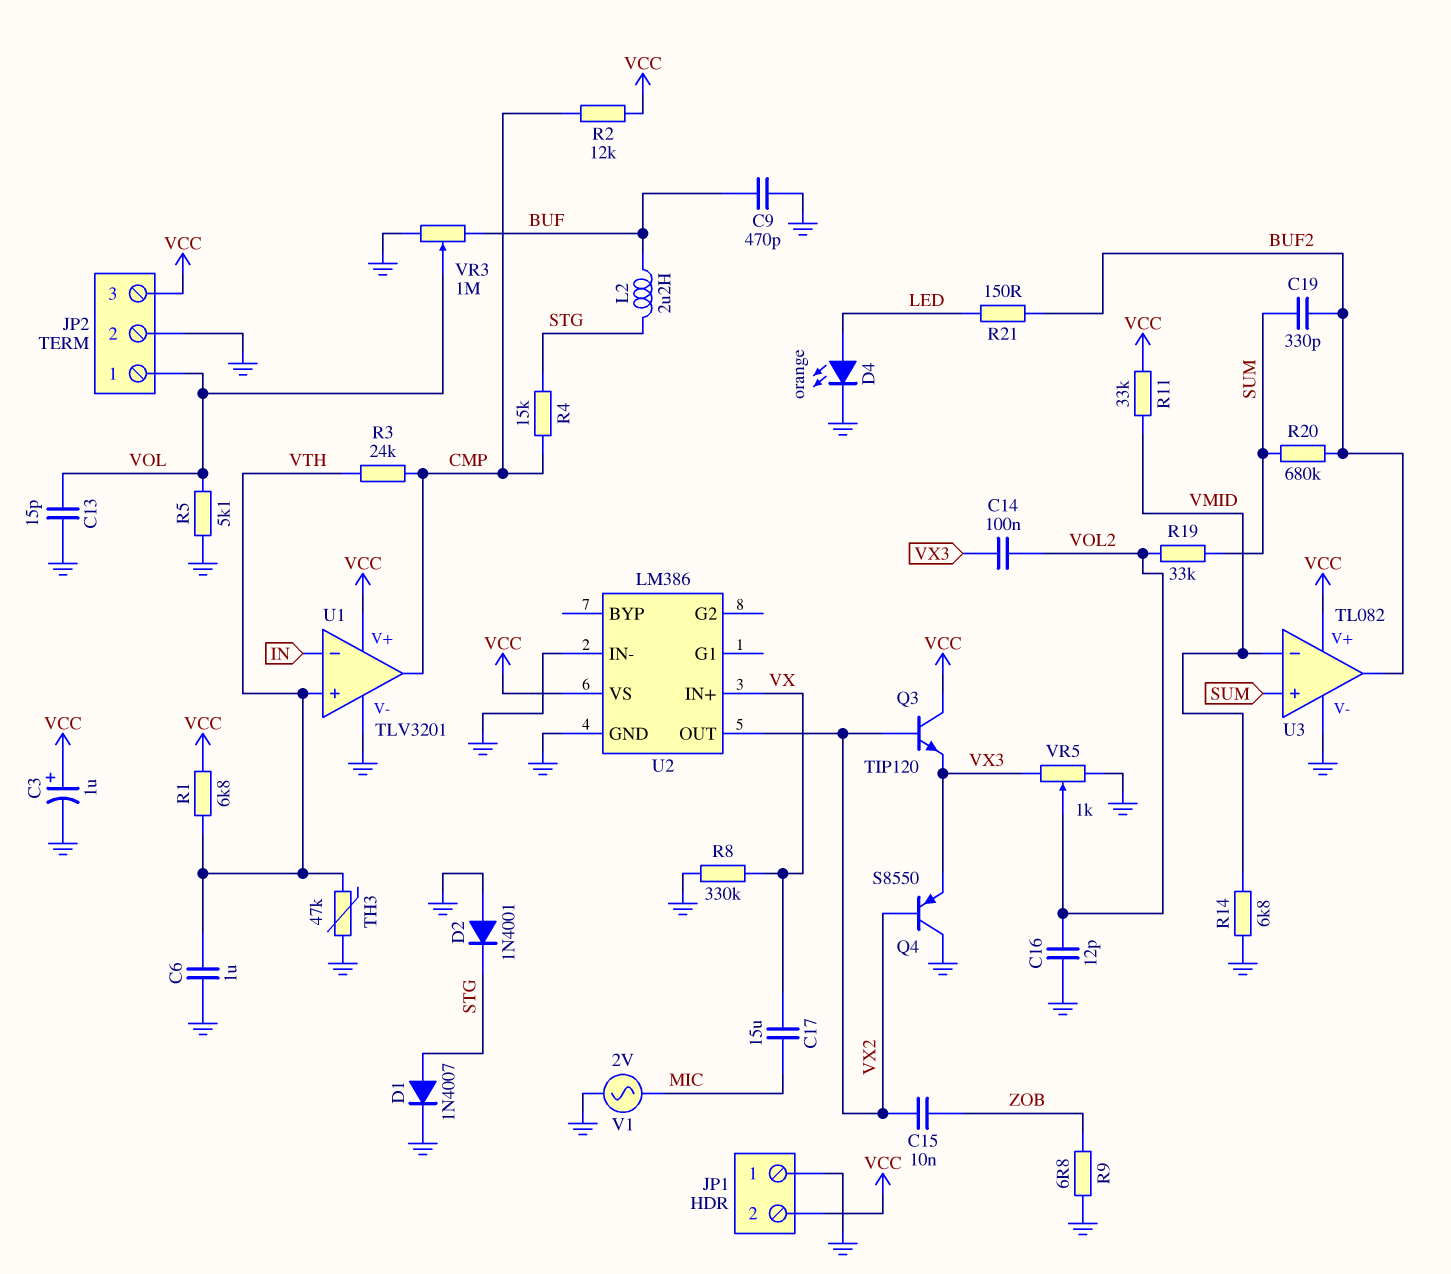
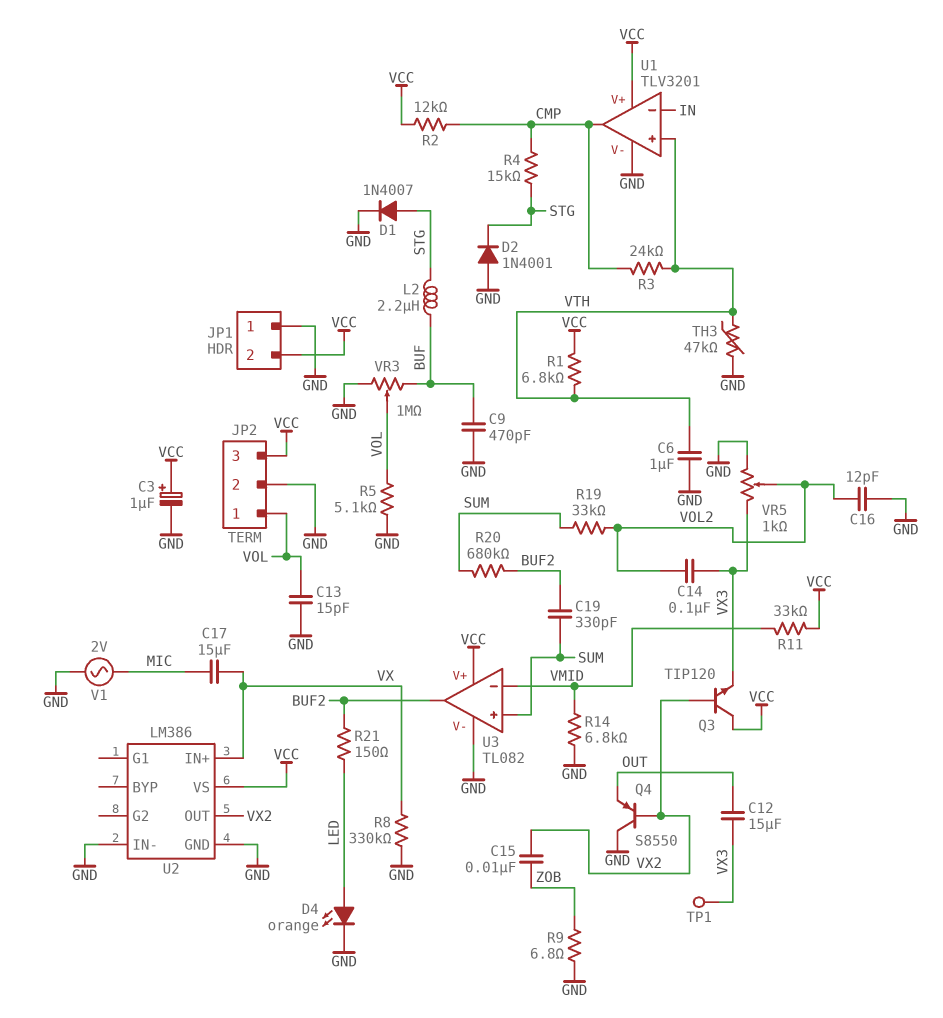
C12: none -> 15uF (OUT, VX3)
Q4: PNP S8550 (B VX2, C GND, E VX3) -> PNP S8550 (B VX2, C GND, E OUT)
TP1: none -> test point (VX3)

